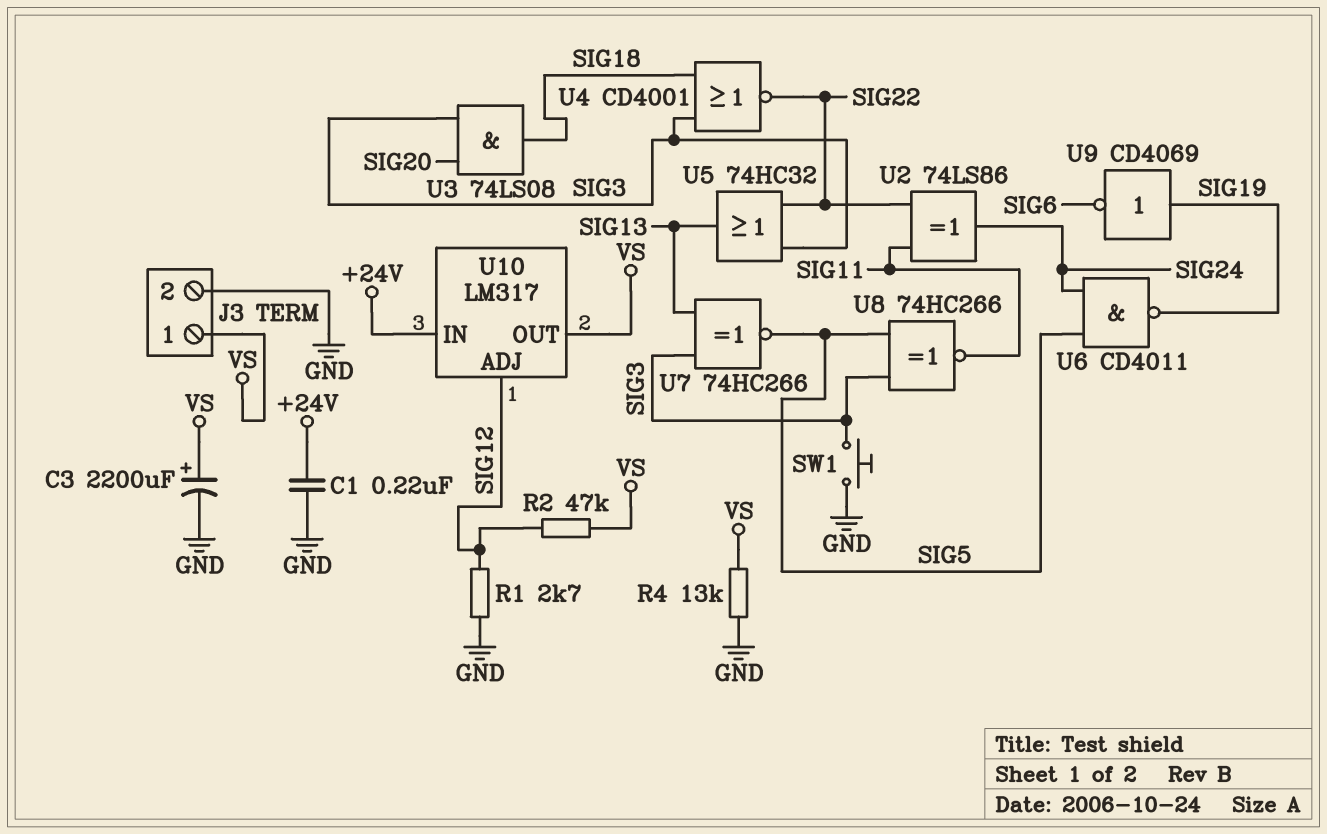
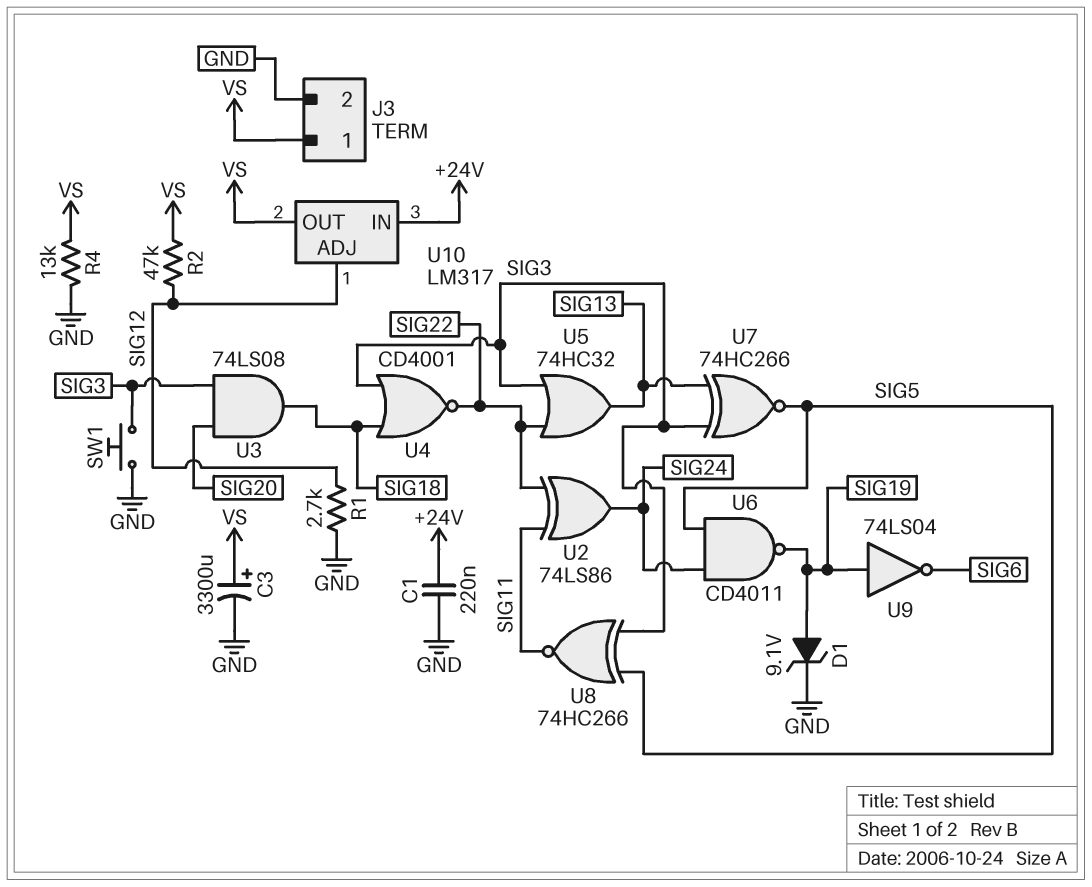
C3: 2200uF (plus VS, minus GND) -> 3300uF (plus VS, minus GND)
D1: none -> zener 9.1V (A SIG19, K GND)
U9: NOT CD4069 (in SIG19, out SIG6) -> NOT 74LS04 (in SIG19, out SIG6)

